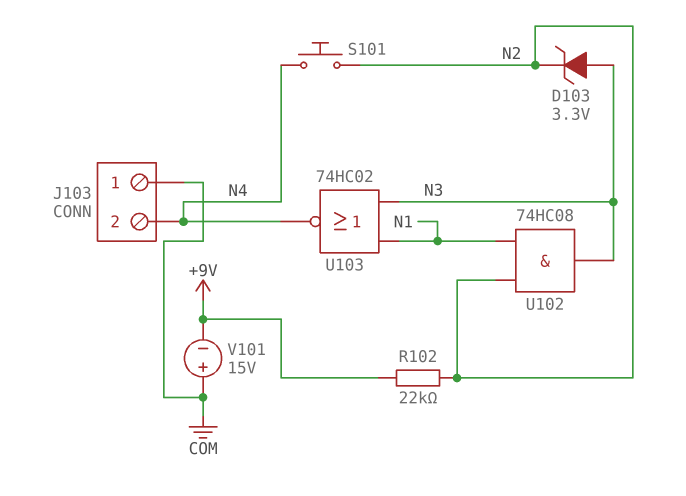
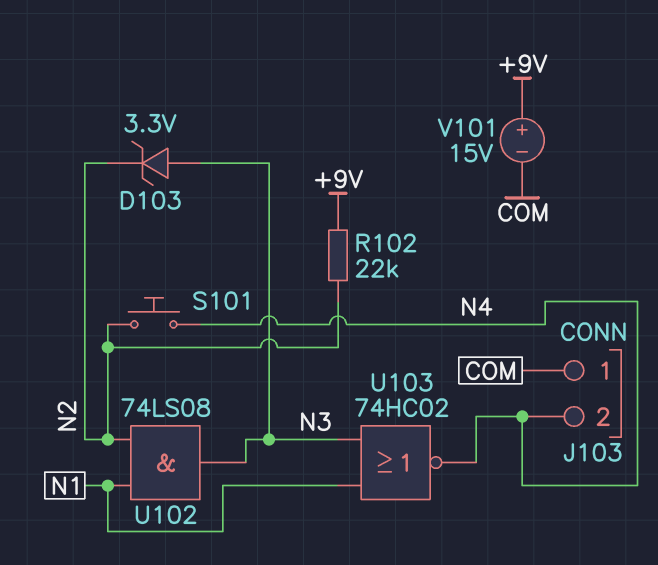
U102: AND 74HC08 (in N1, in N2, out N3) -> AND 74LS08 (in N1, in N2, out N3)
V101: 15V (plus COM, minus +9V) -> 15V (plus +9V, minus COM)

